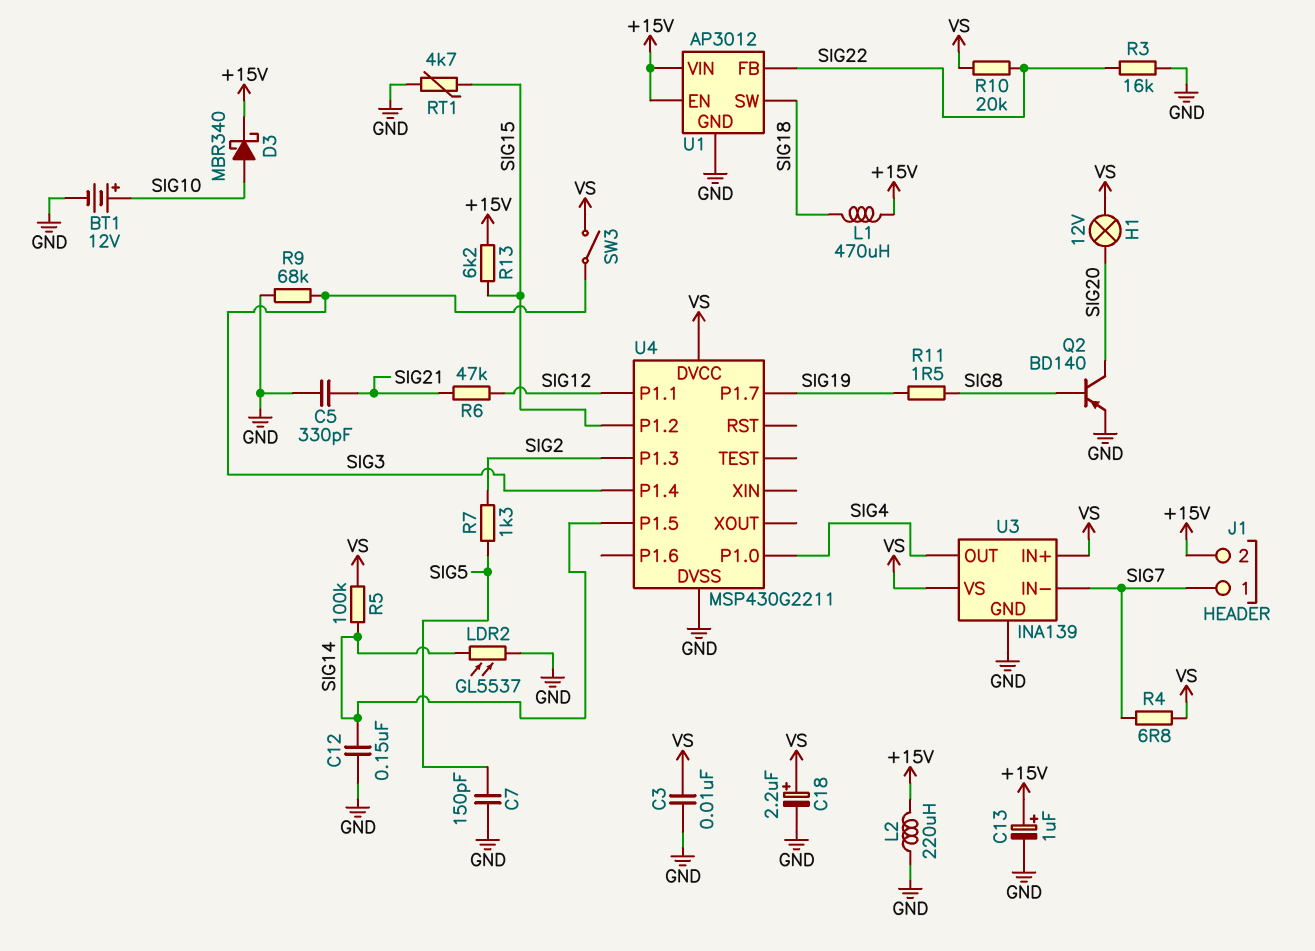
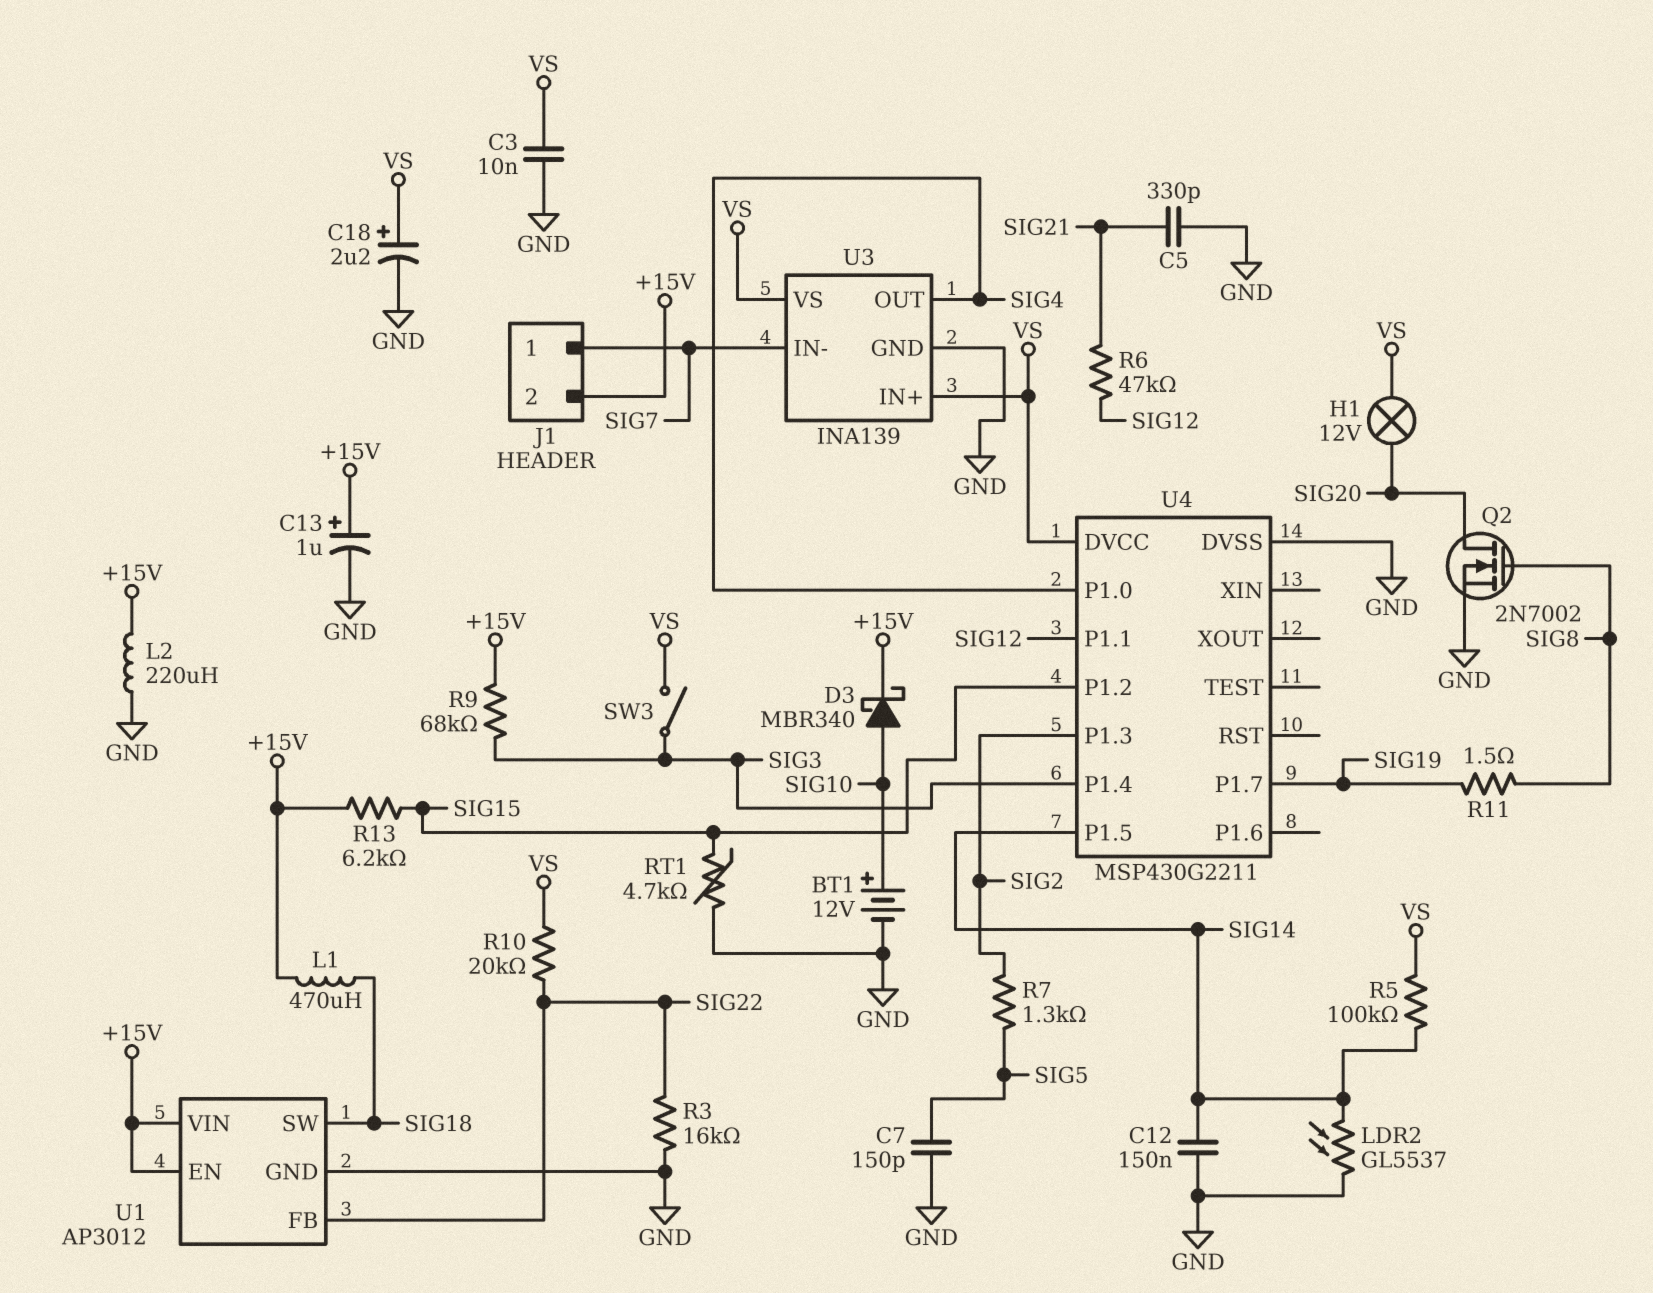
Q2: PNP BD140 (B SIG8, C SIG20, E GND) -> NMOS 2N7002 (G SIG8, D SIG20, S GND)
R4: 6.8 (SIG7, VS) -> none
R9: 68k (GND, SIG3) -> 68k (+15V, SIG3)

